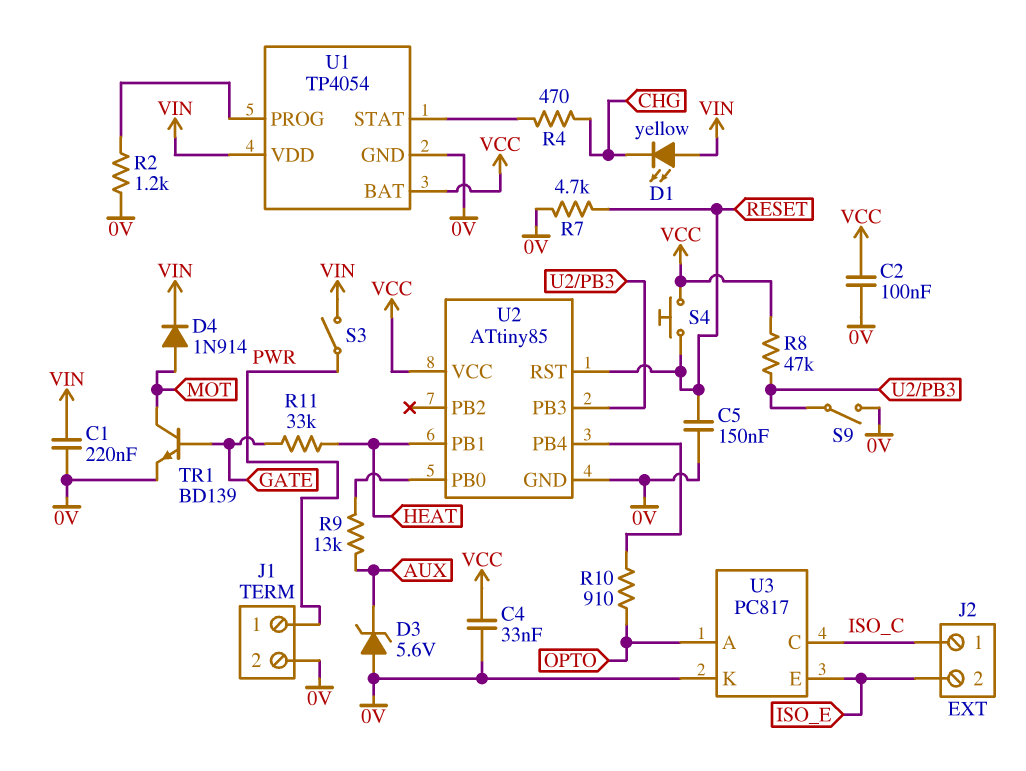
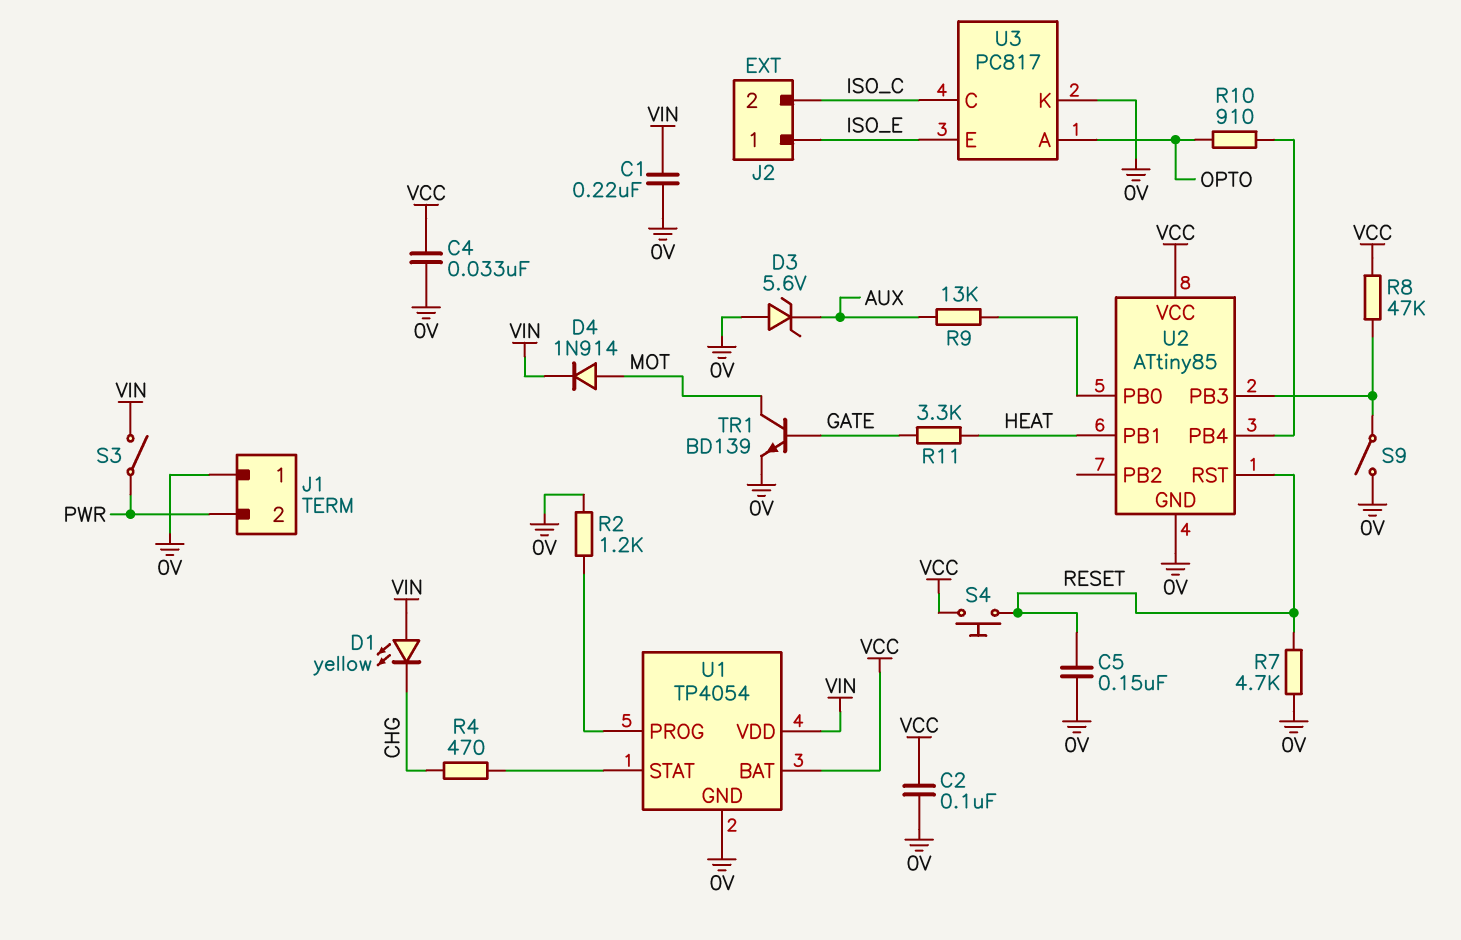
J1 pin 1: PWR -> 0V
J1 pin 2: 0V -> PWR
J2 pin 1: ISO_C -> ISO_E
J2 pin 2: ISO_E -> ISO_C
R11: 33k (GATE, HEAT) -> 3.3k (GATE, HEAT)

